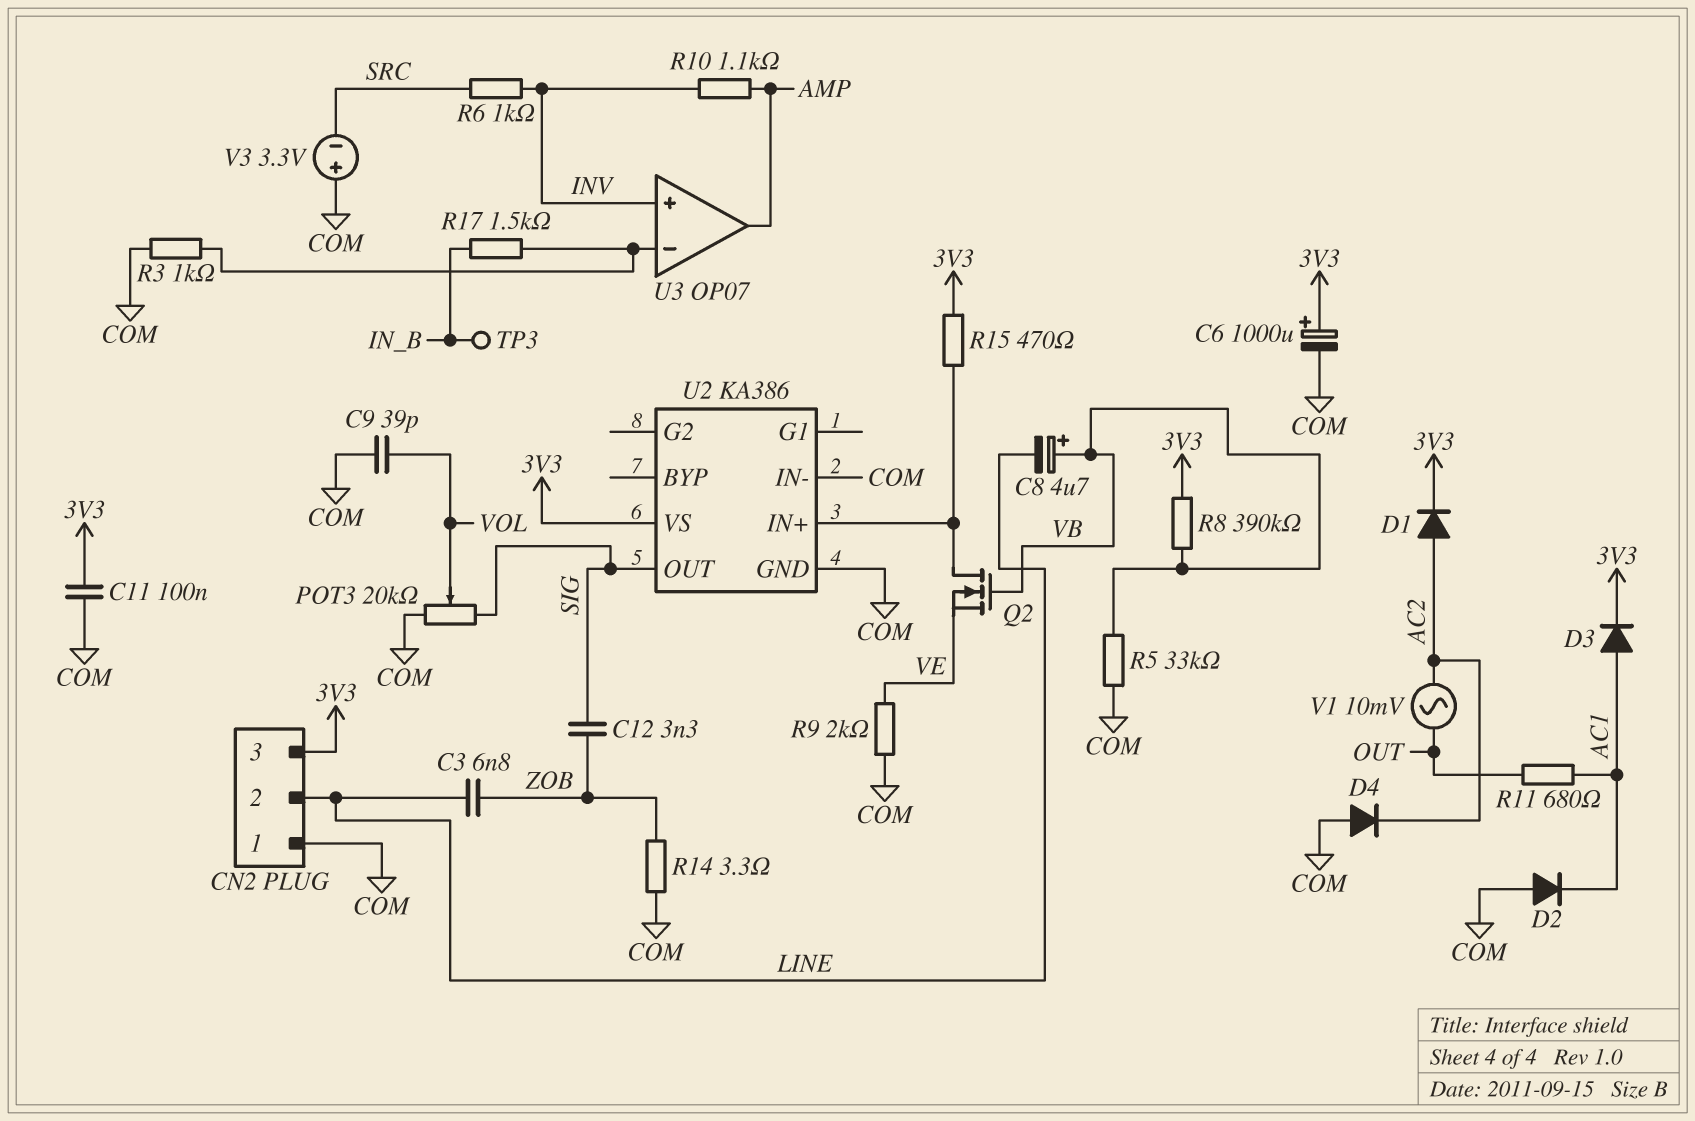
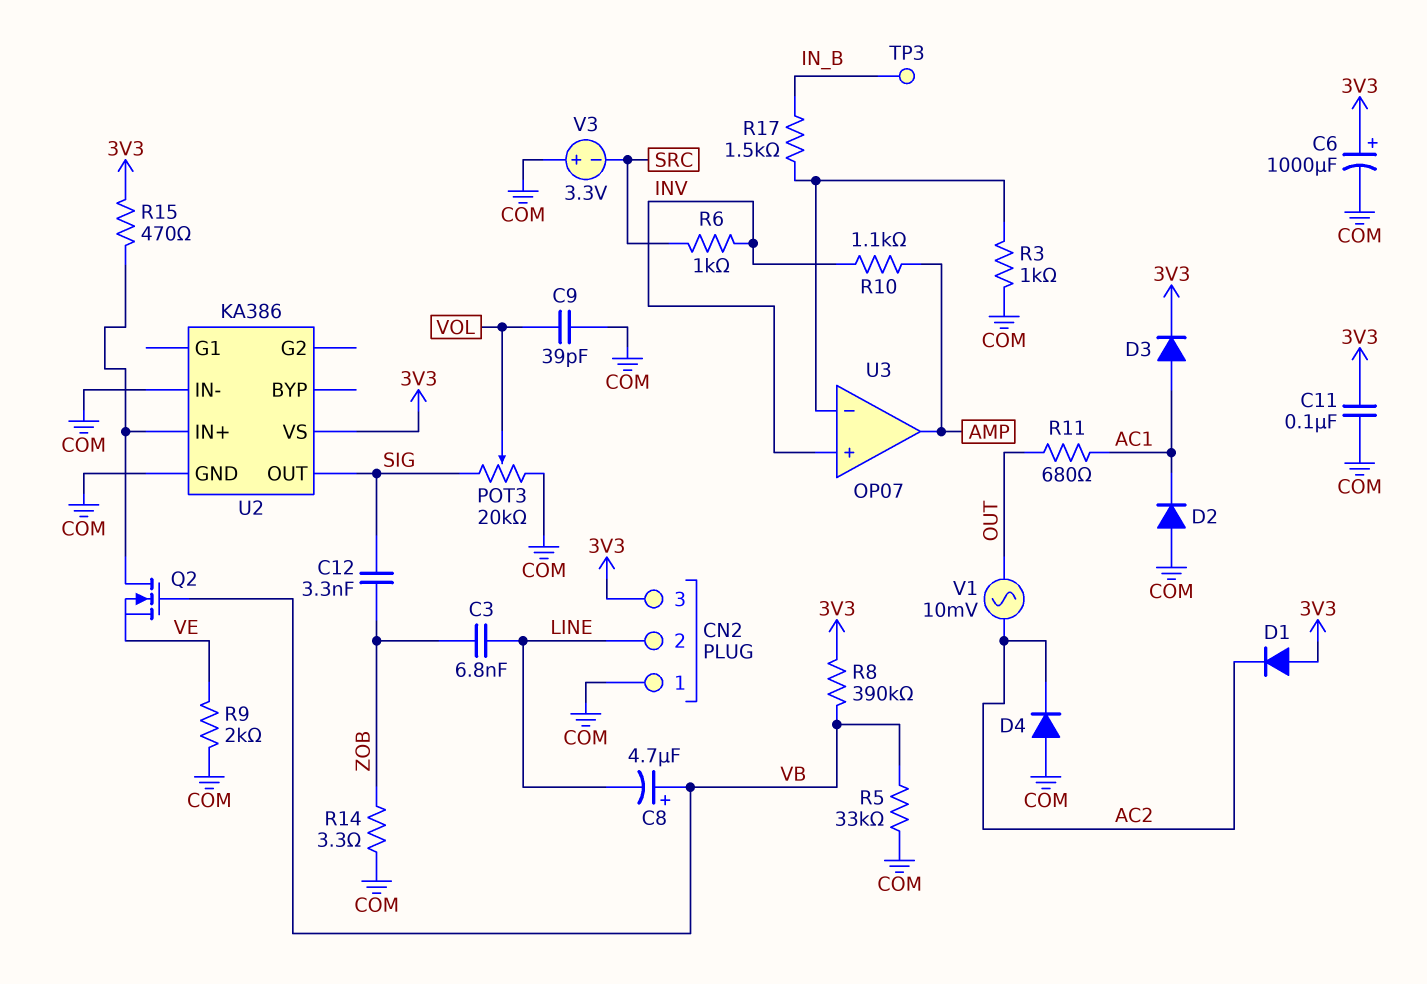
D1: diode (A AC2, K 3V3) -> diode (A 3V3, K AC2)

